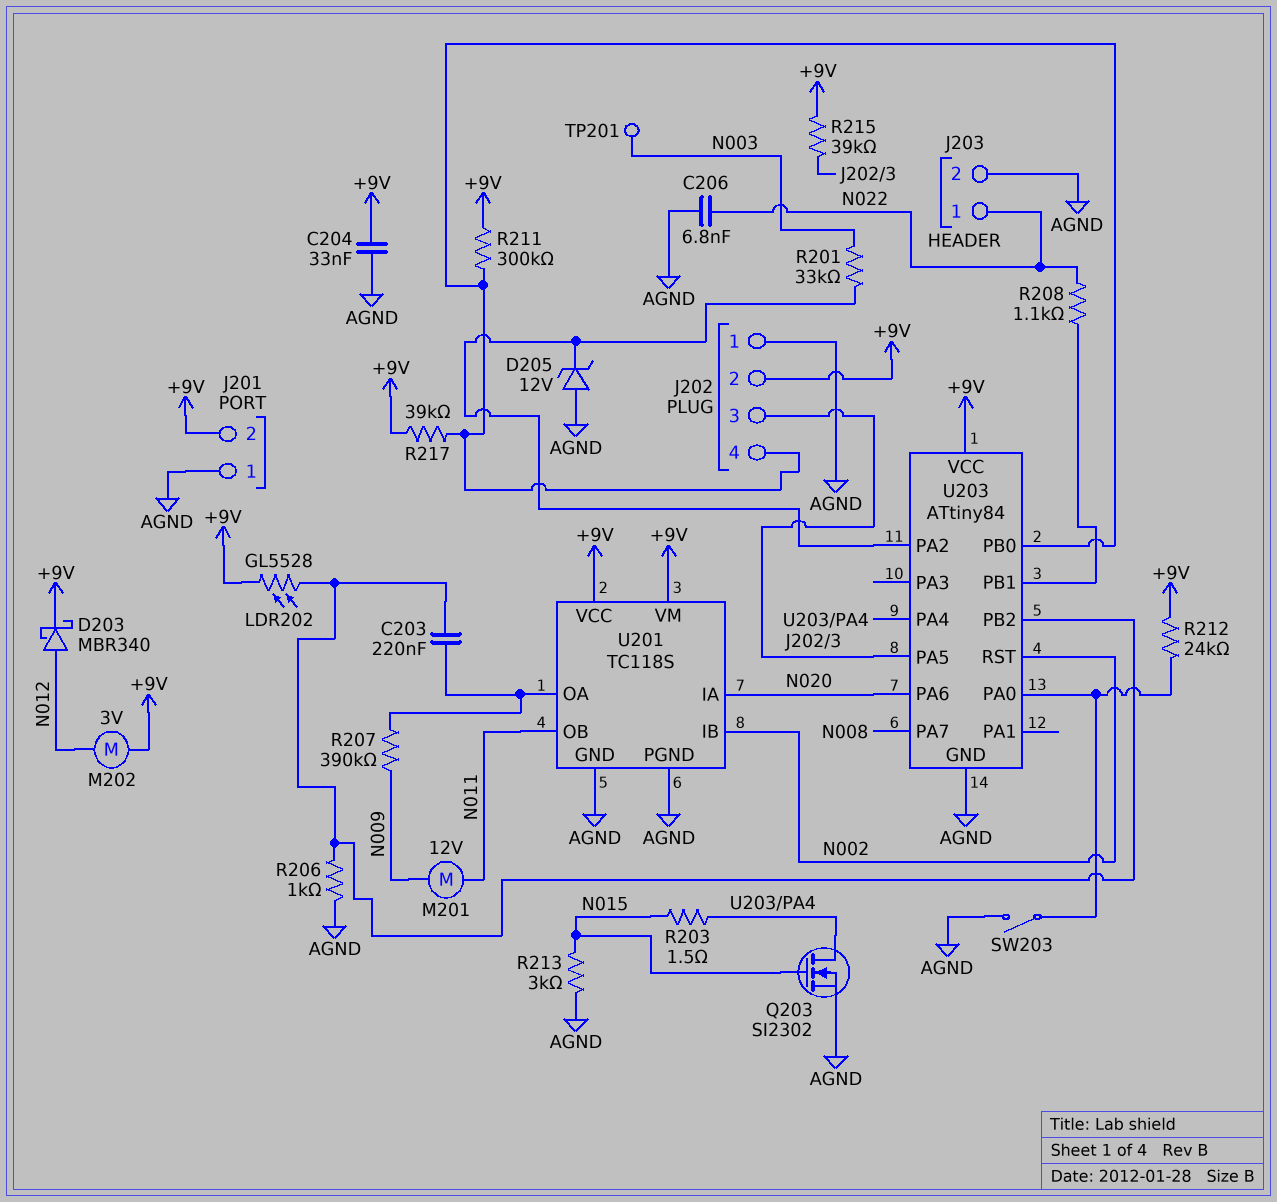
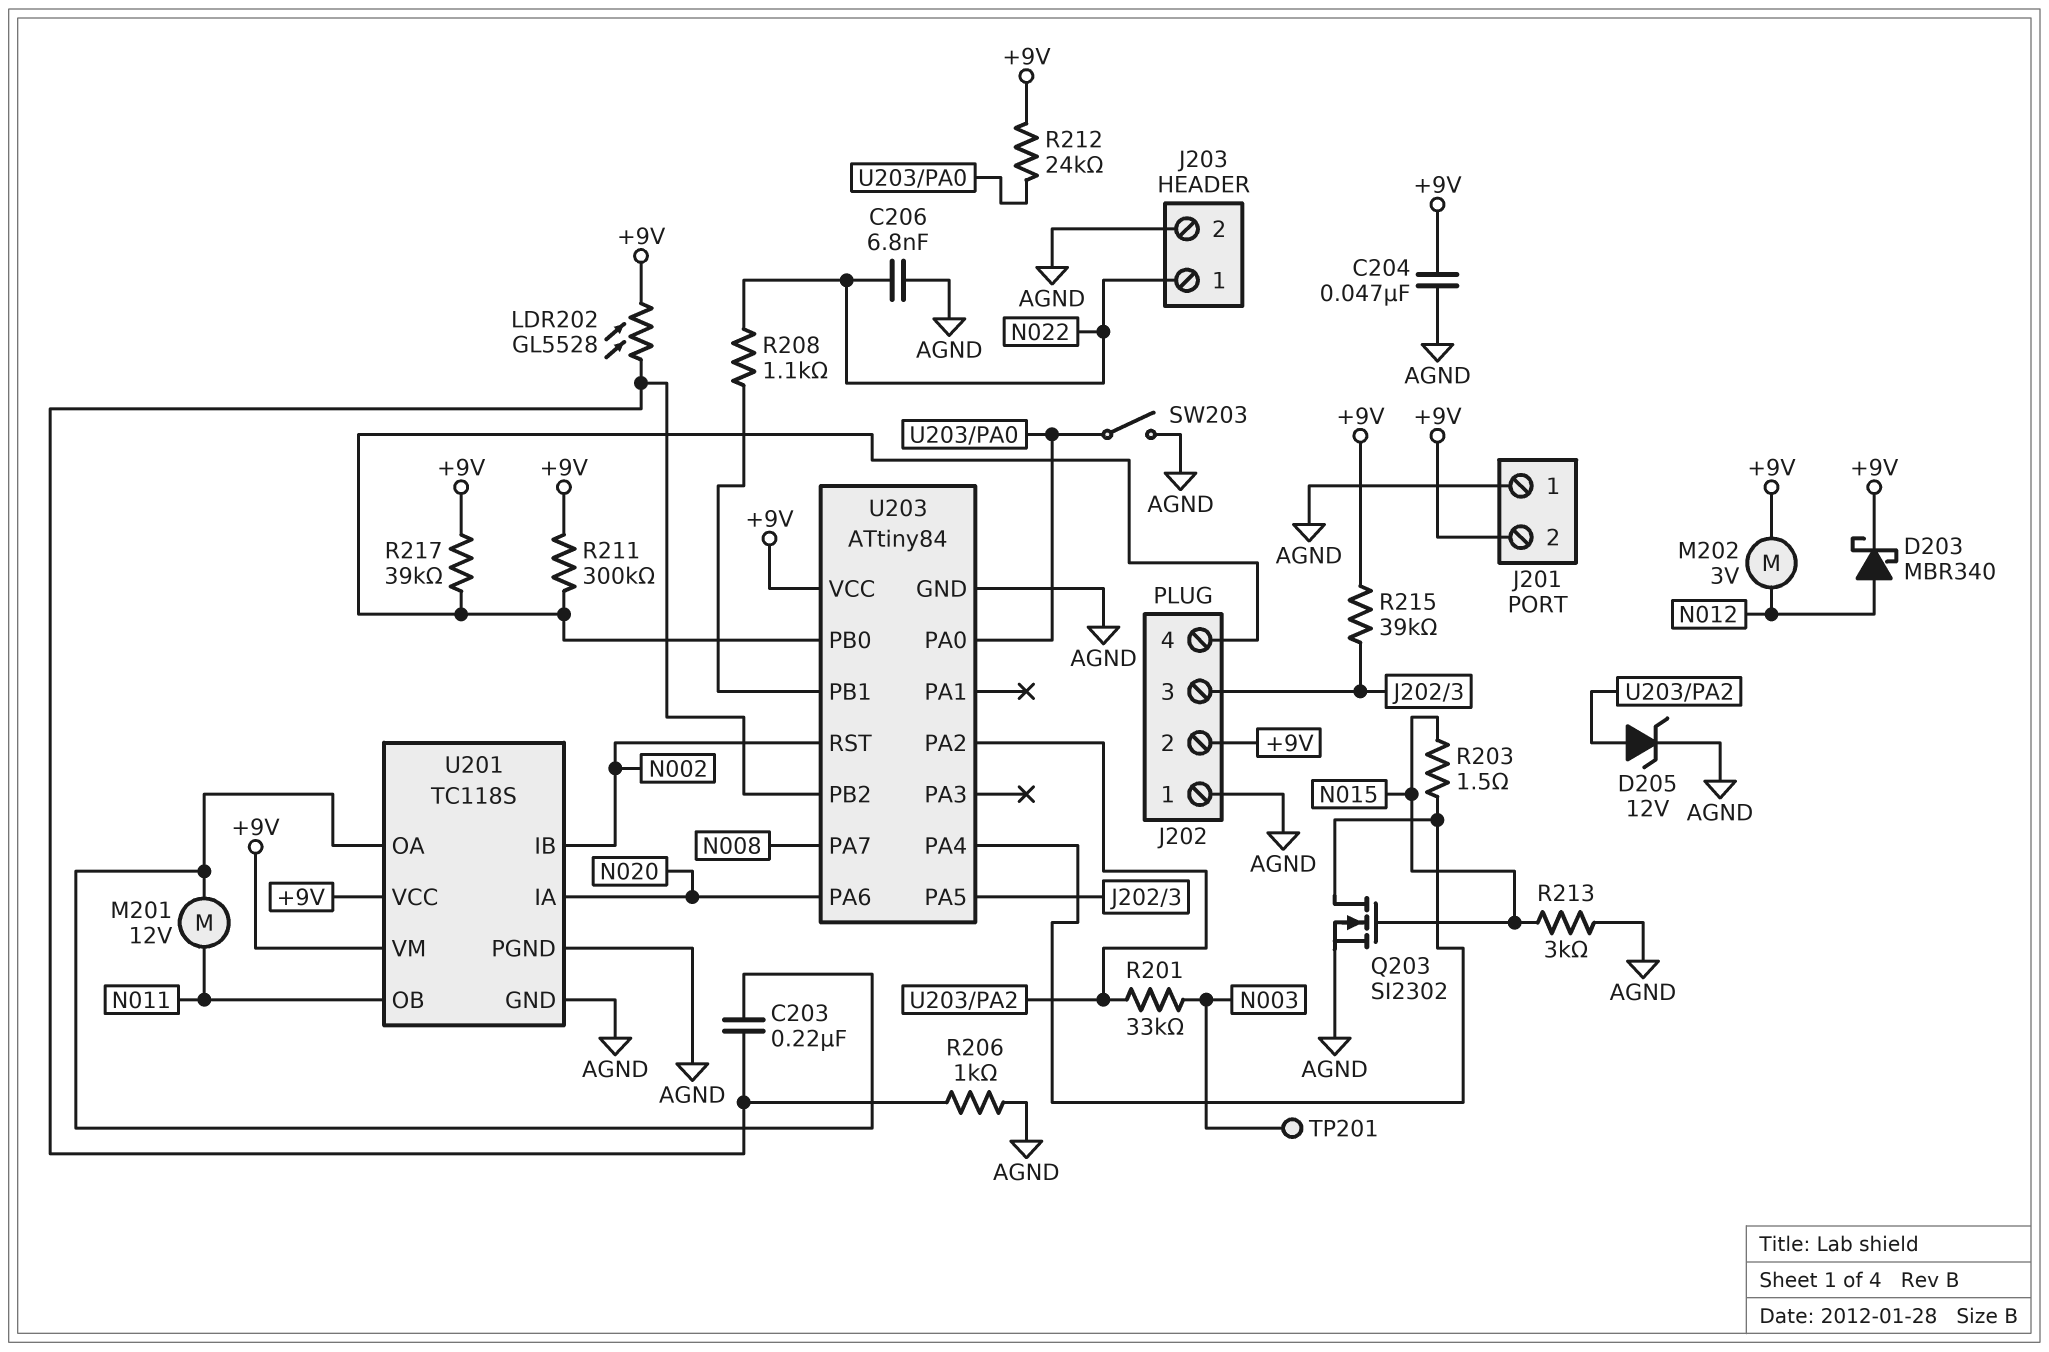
C204: 33nF (+9V, AGND) -> 47nF (+9V, AGND)
D205: zener 12V (A AGND, K U203/PA2) -> zener 12V (A U203/PA2, K AGND)
M201: motor 12V (N009, N011) -> motor 12V (N011, U201/OA)
R207: 390k (N009, U201/OA) -> none

